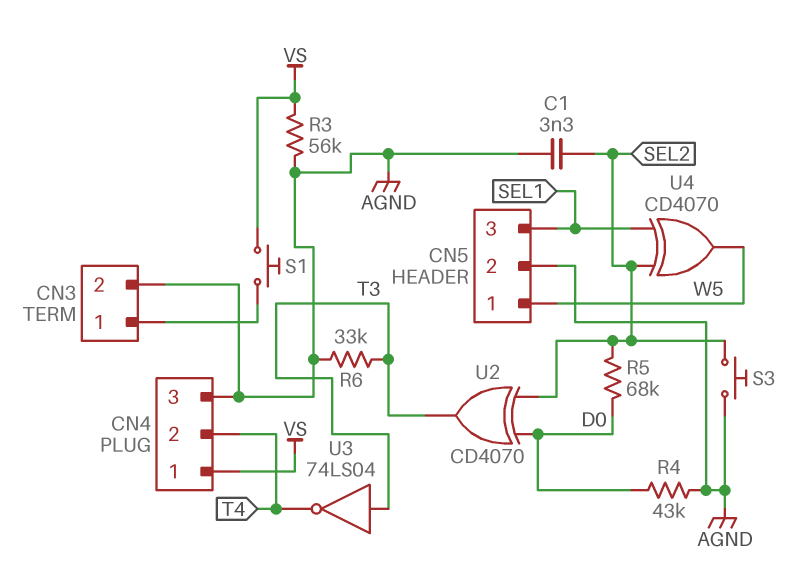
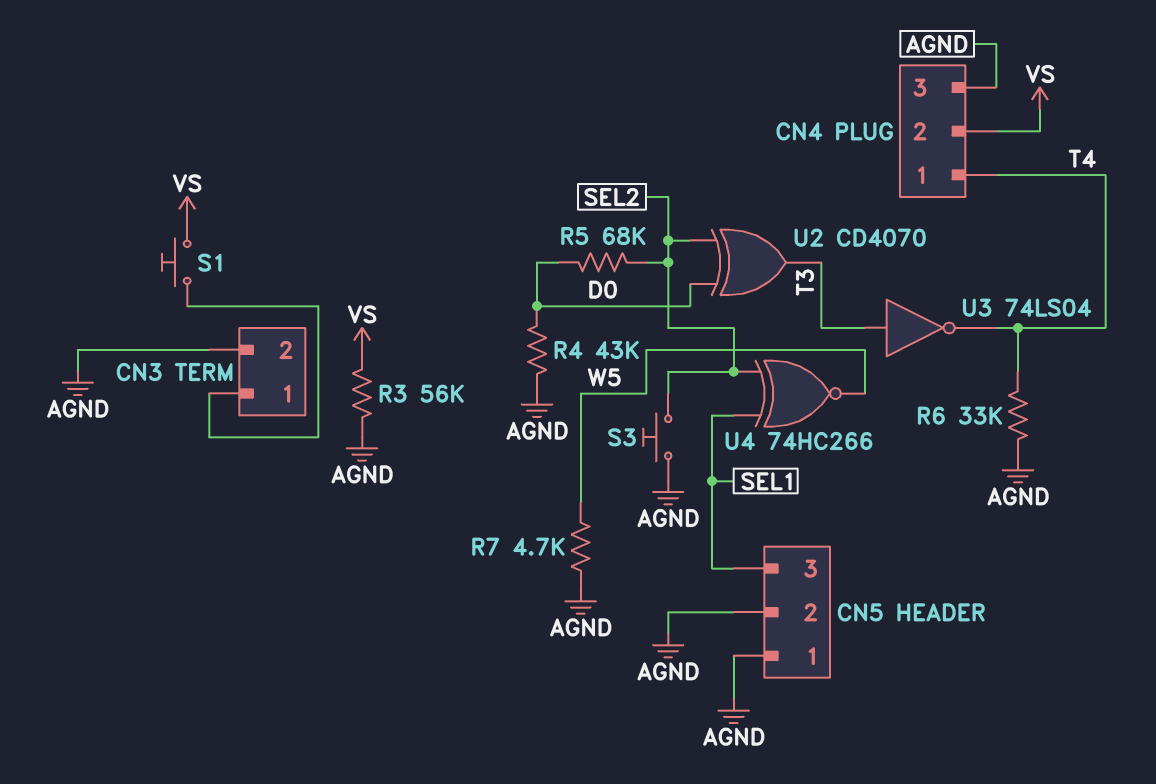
C1: 3.3nF (AGND, SEL2) -> none
CN4 pin 1: VS -> T4
CN4 pin 2: T4 -> VS
CN5 pin 1: W5 -> AGND
R6: 33k (AGND, T3) -> 33k (AGND, T4)
R7: none -> 4.7k (AGND, W5)
U4: XOR CD4070 (in SEL1, in SEL2, out W5) -> XNOR 74HC266 (in SEL1, in SEL2, out W5)

